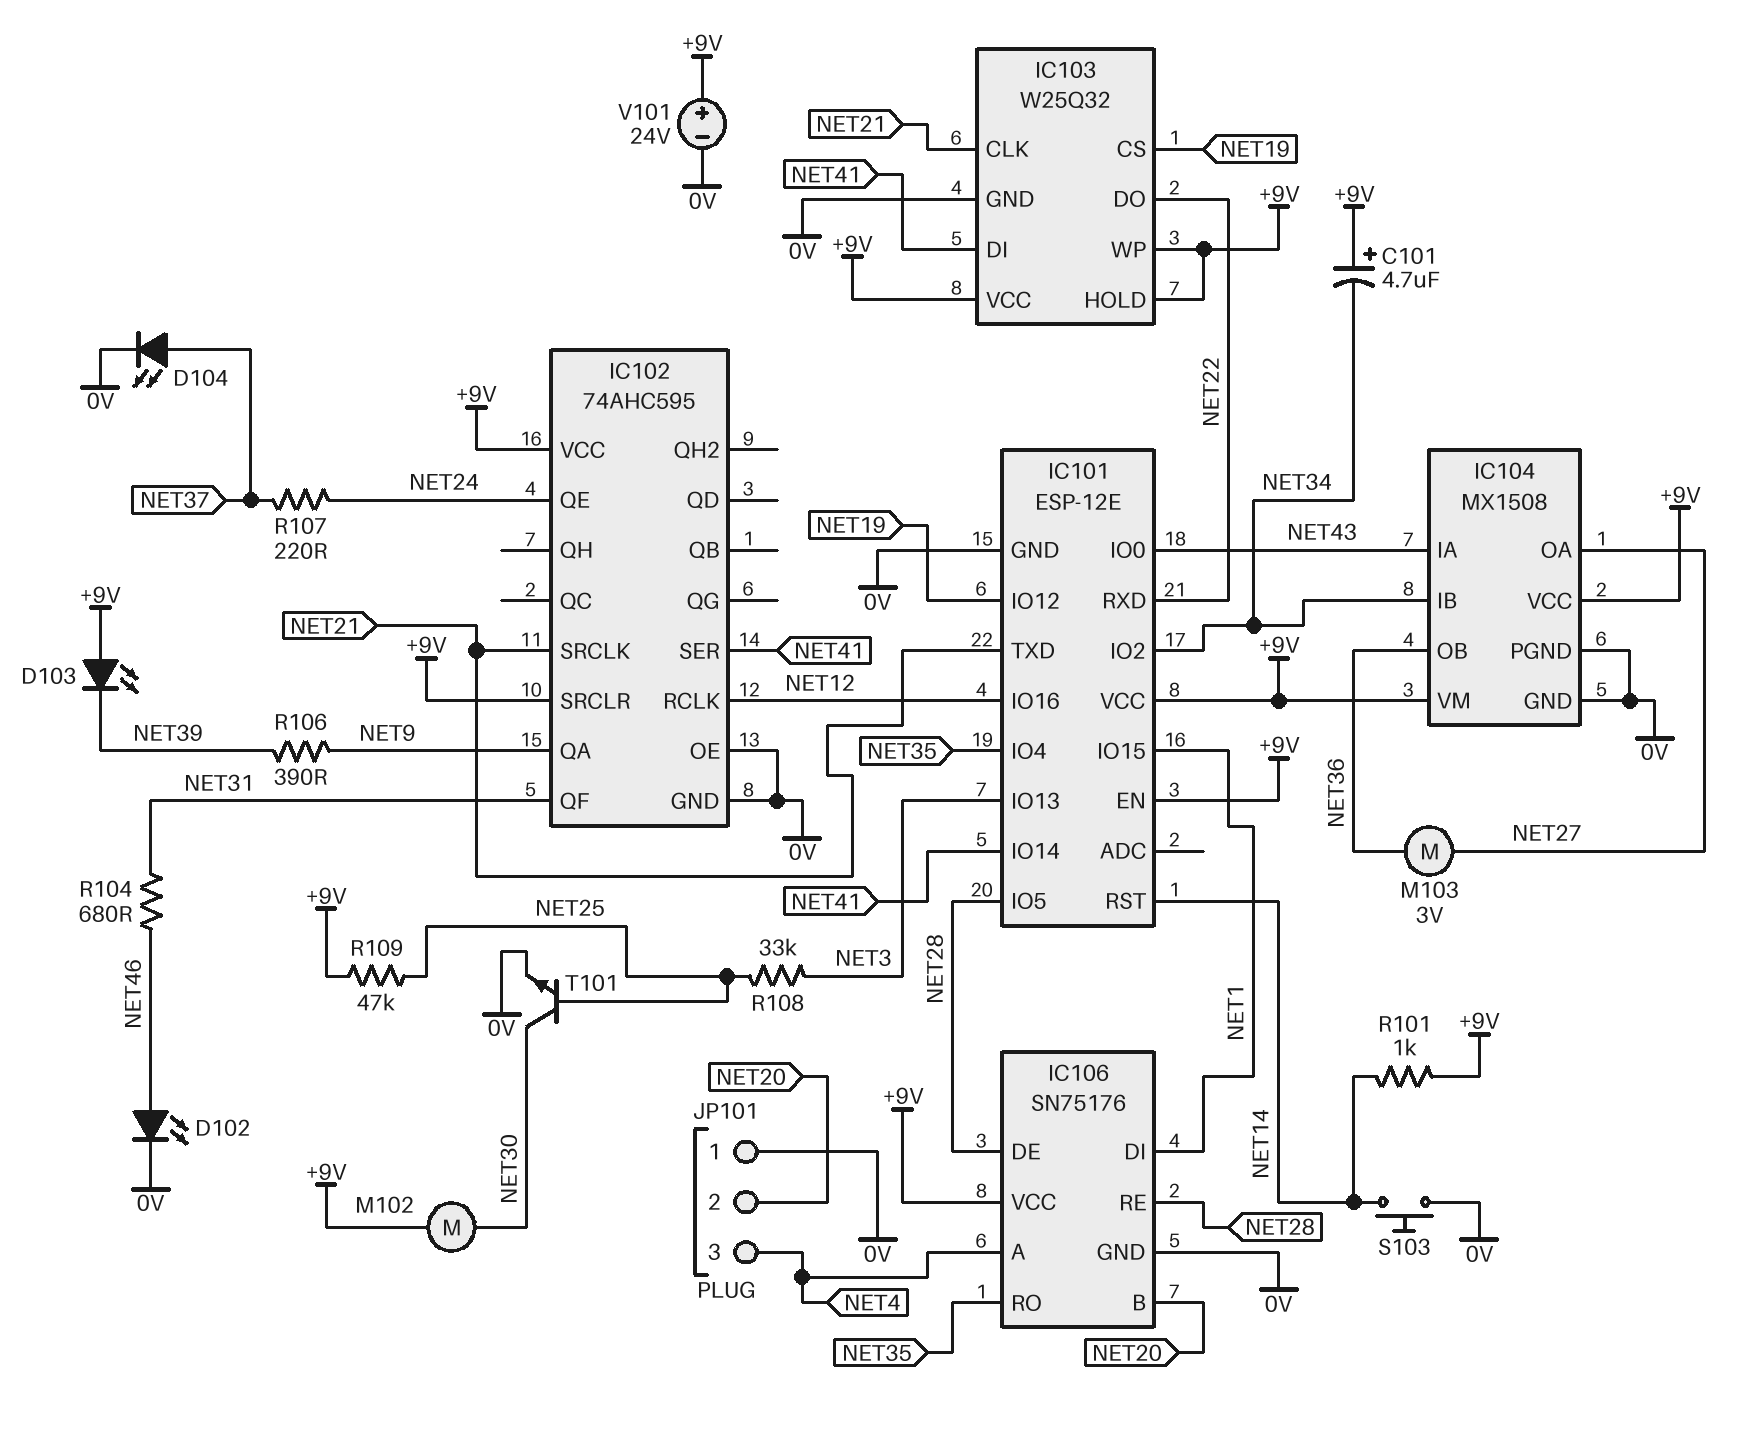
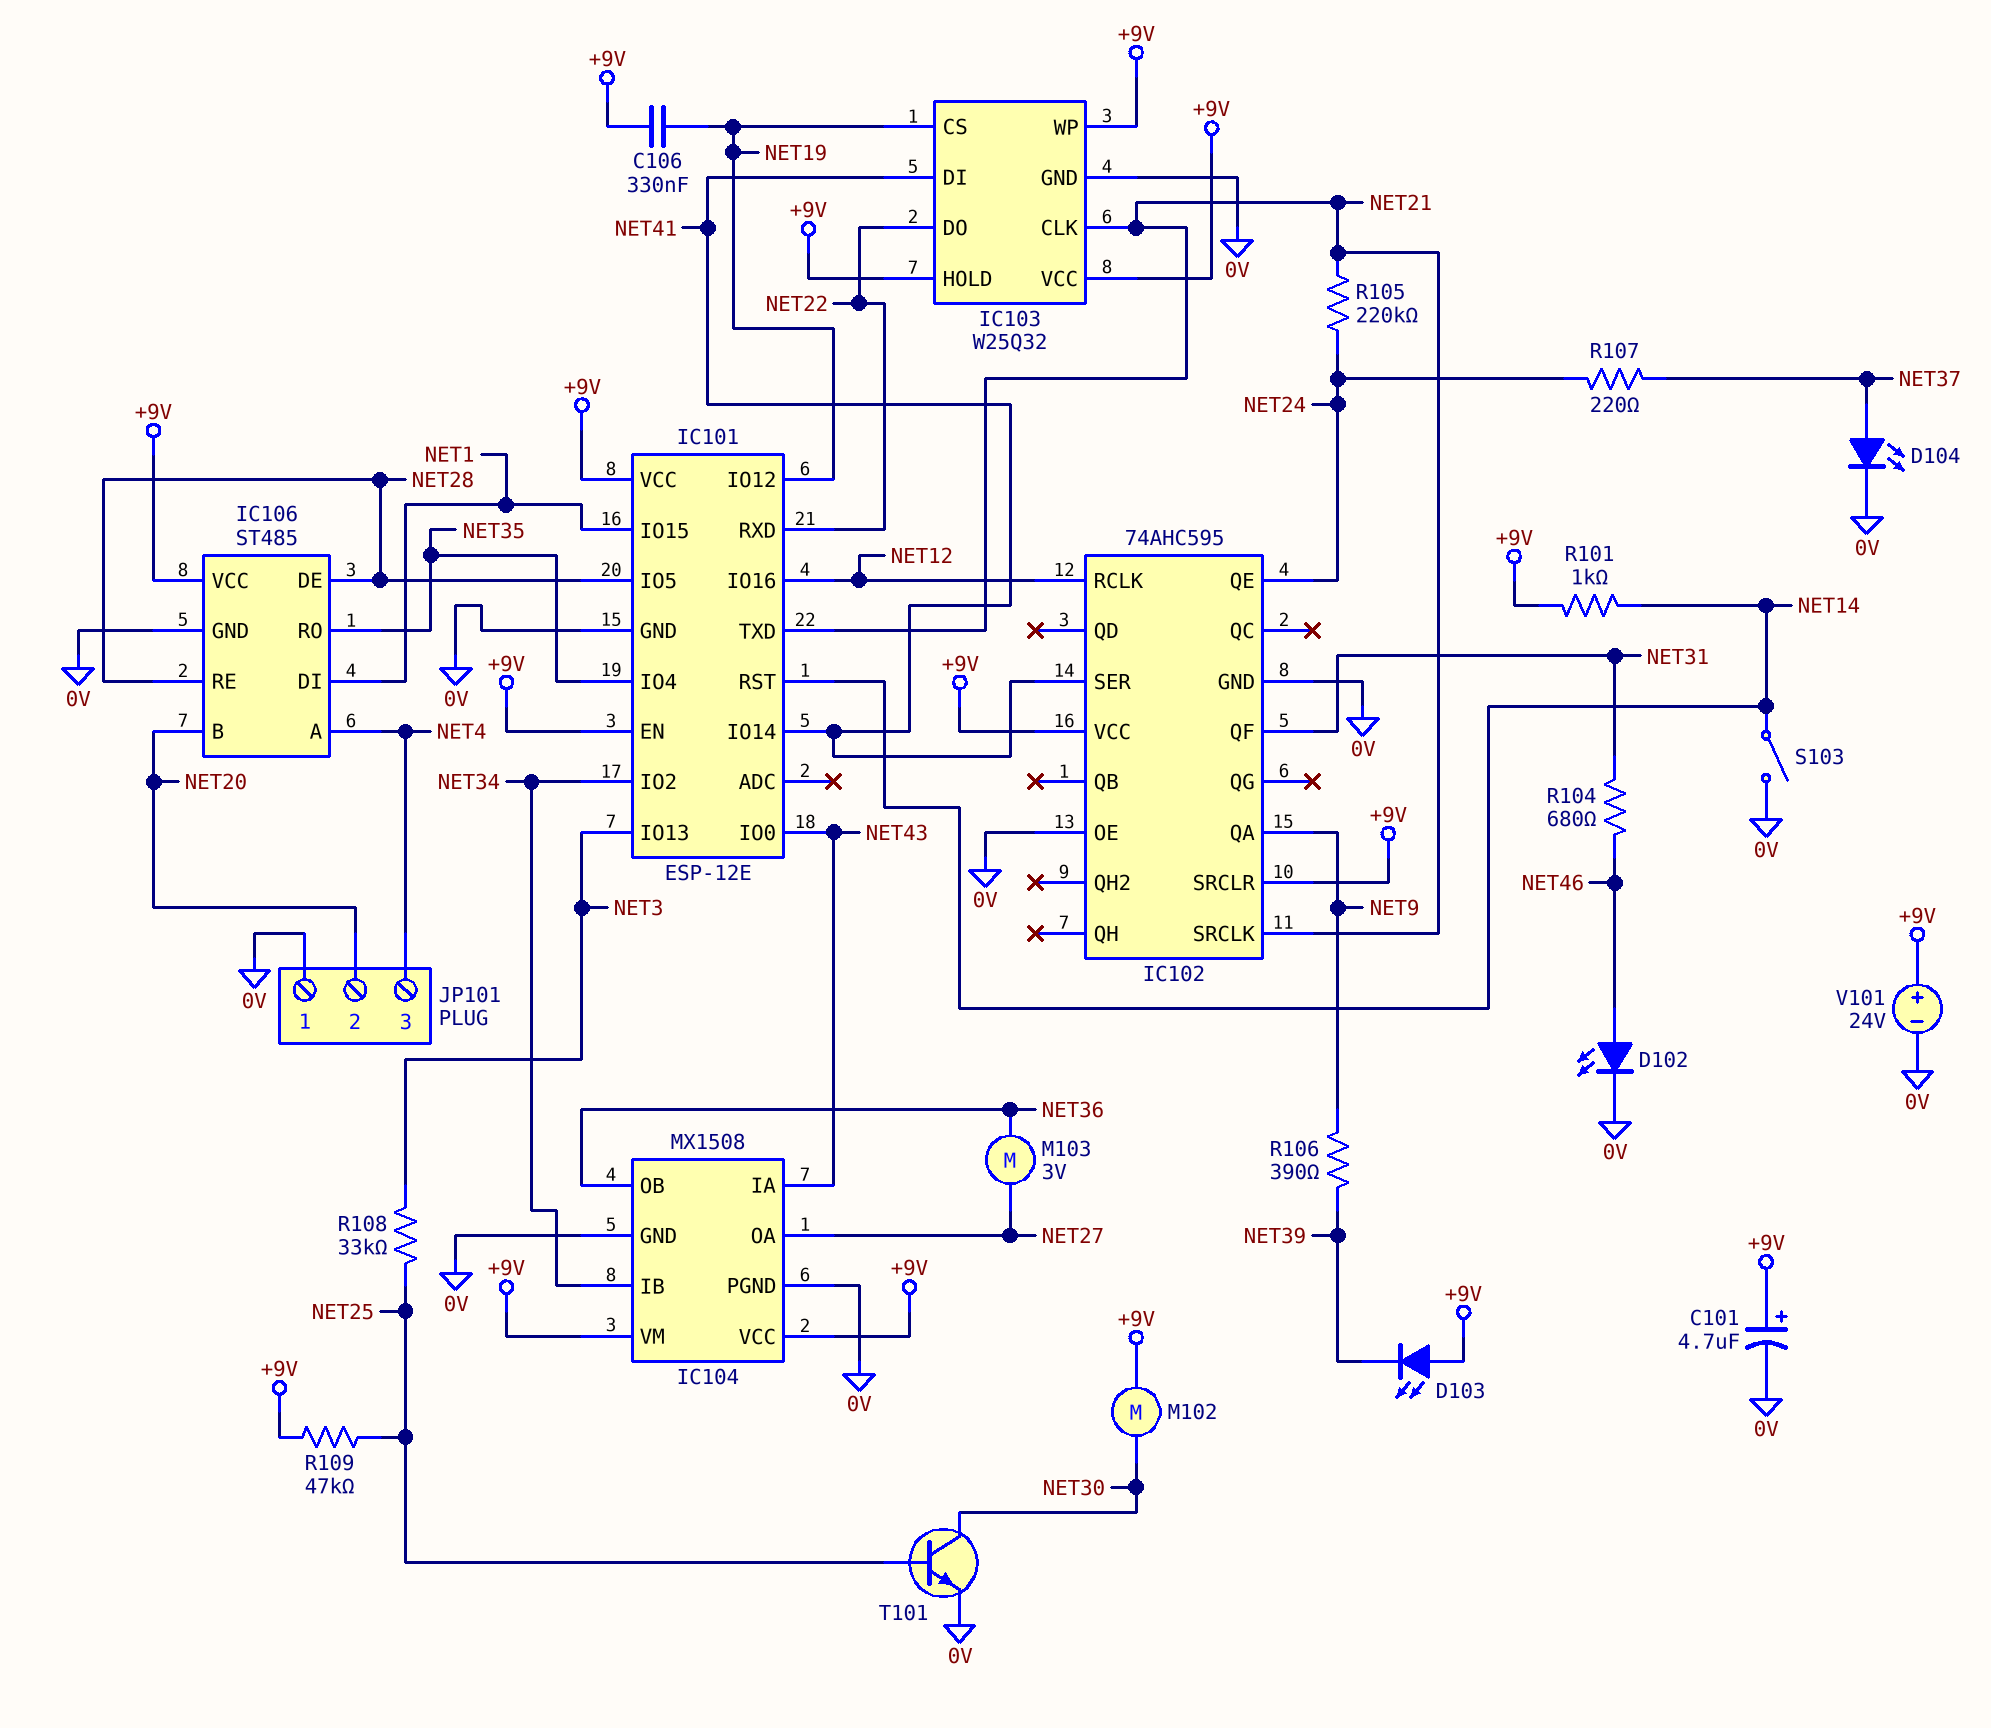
C101: 4.7uF (plus +9V, minus NET34) -> 4.7uF (plus +9V, minus 0V)
C106: none -> 330nF (+9V, NET19)
IC106: SN75176 -> ST485
R105: none -> 220k (NET21, NET24)
S103: button (0V, NET14) -> switch (0V, NET14)

